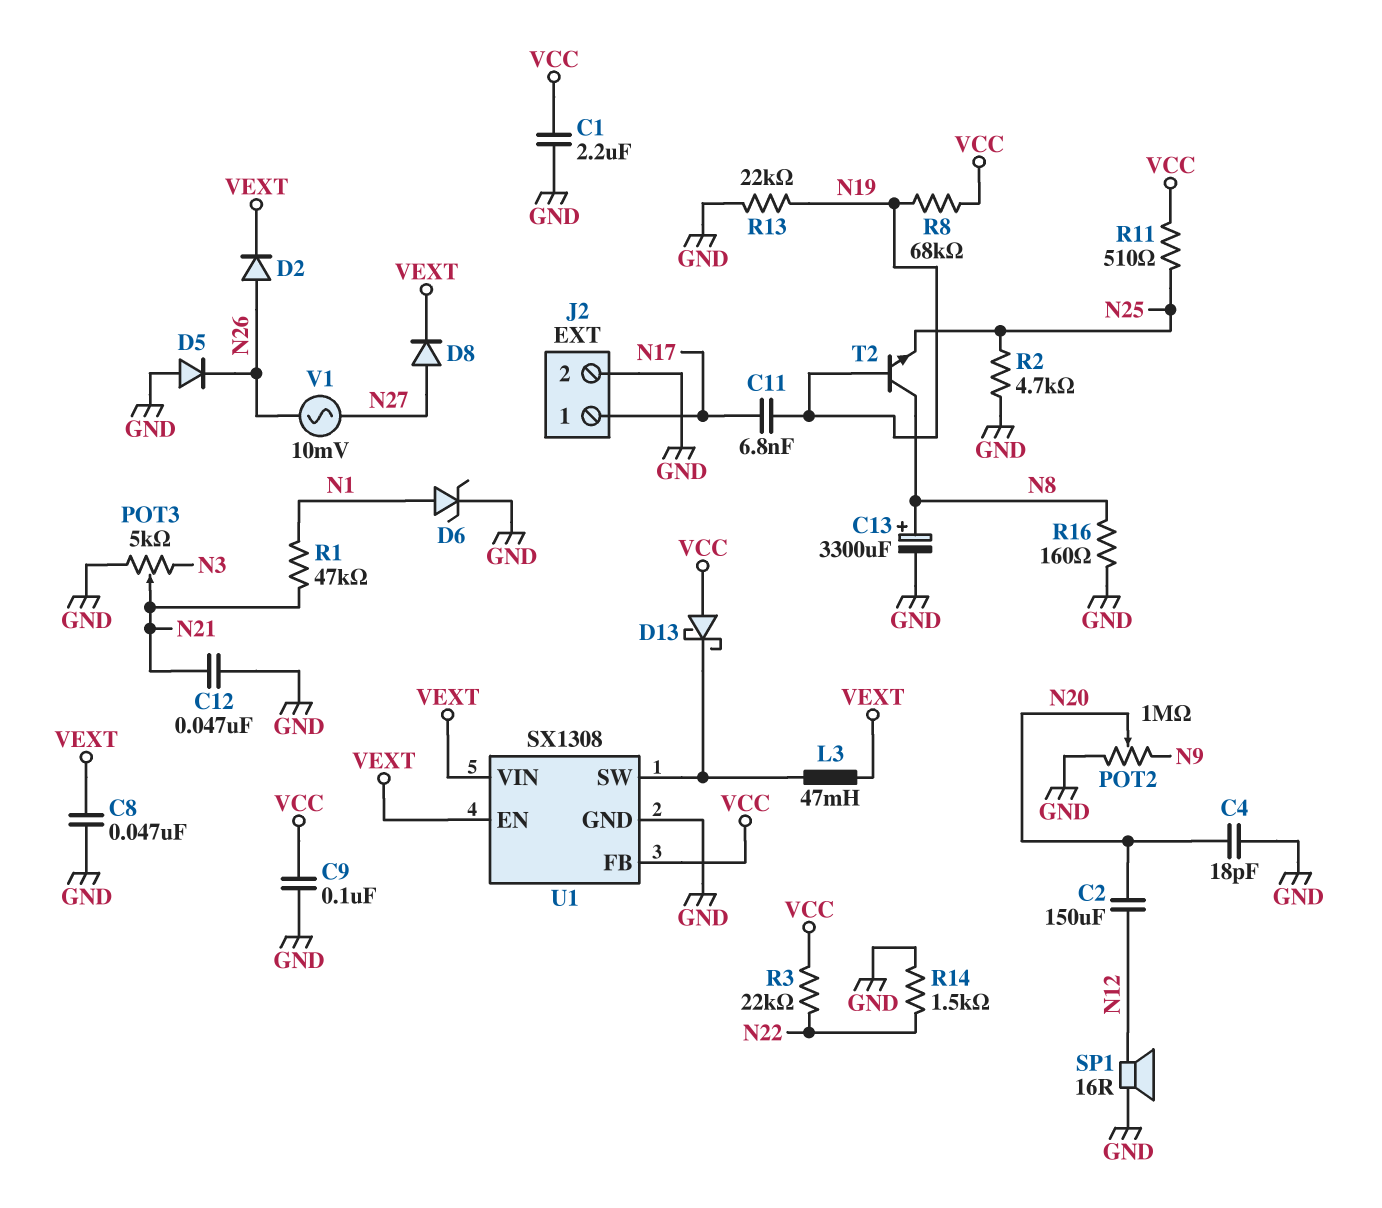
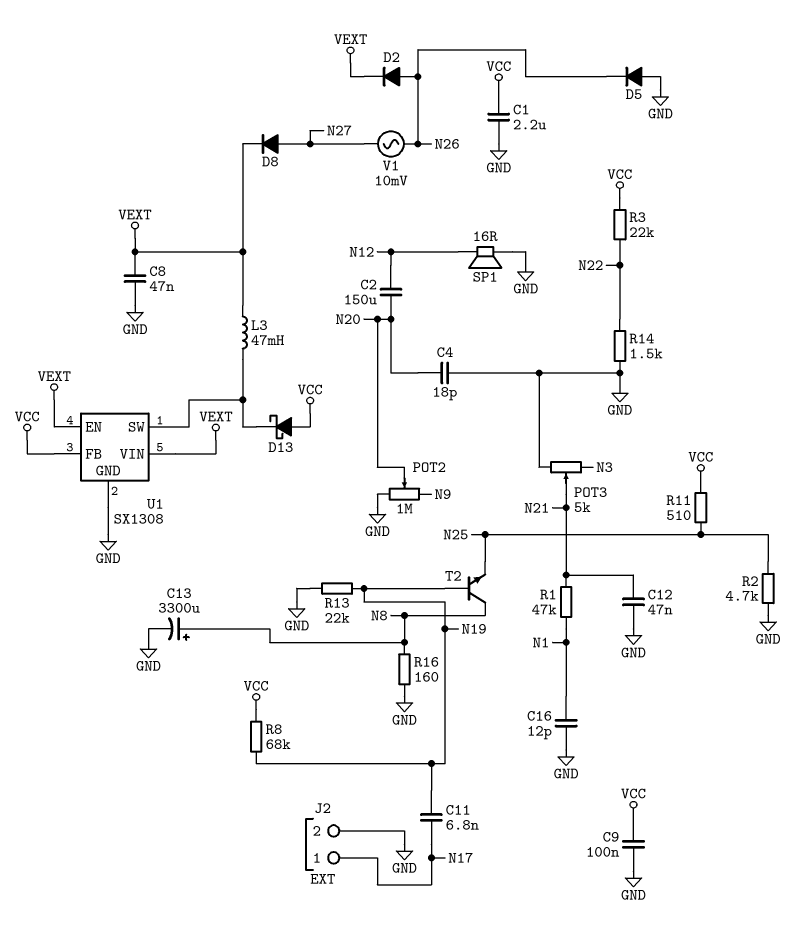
C16: none -> 12pF (GND, N1)
D6: zener (A N1, K GND) -> none

